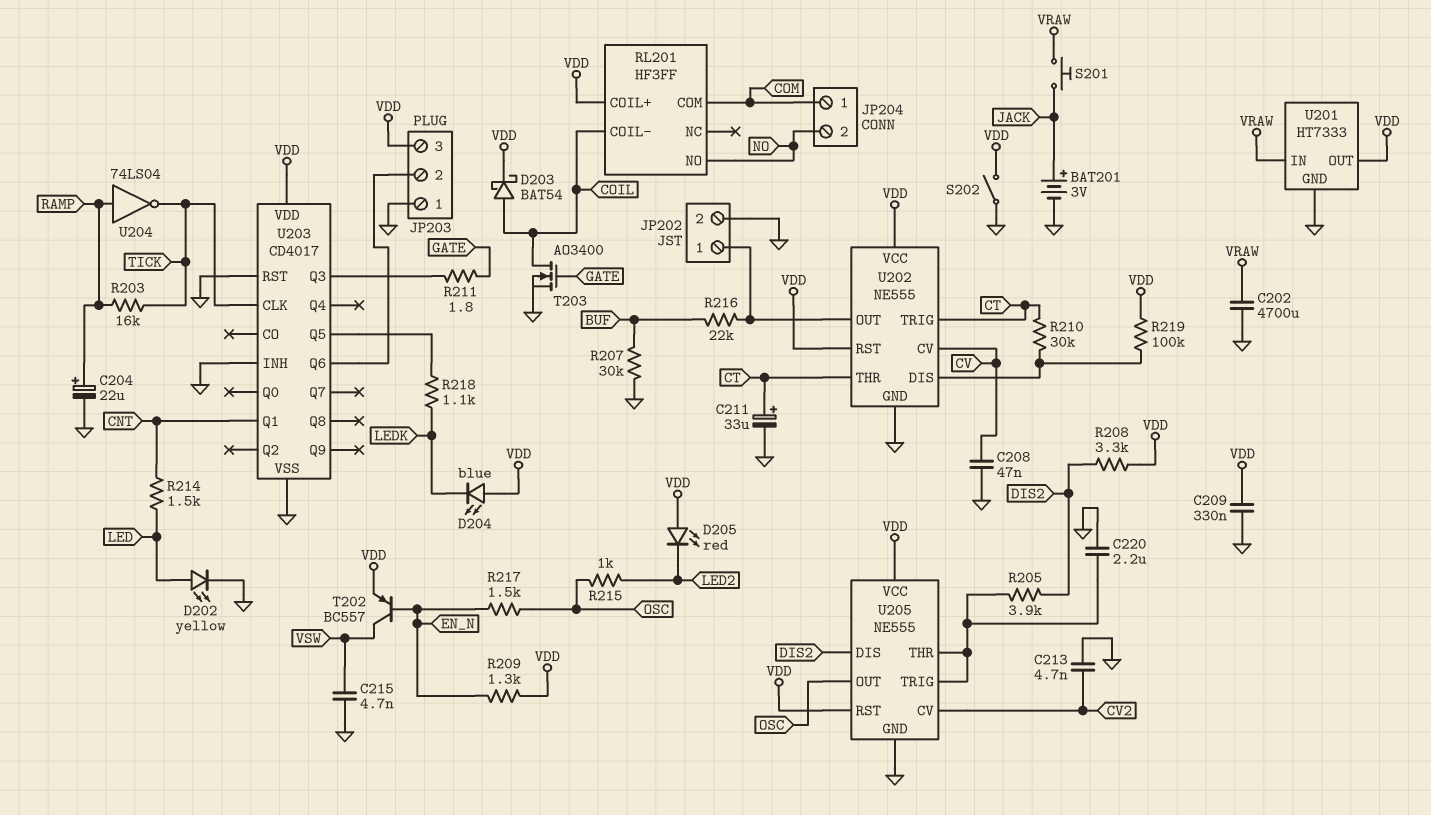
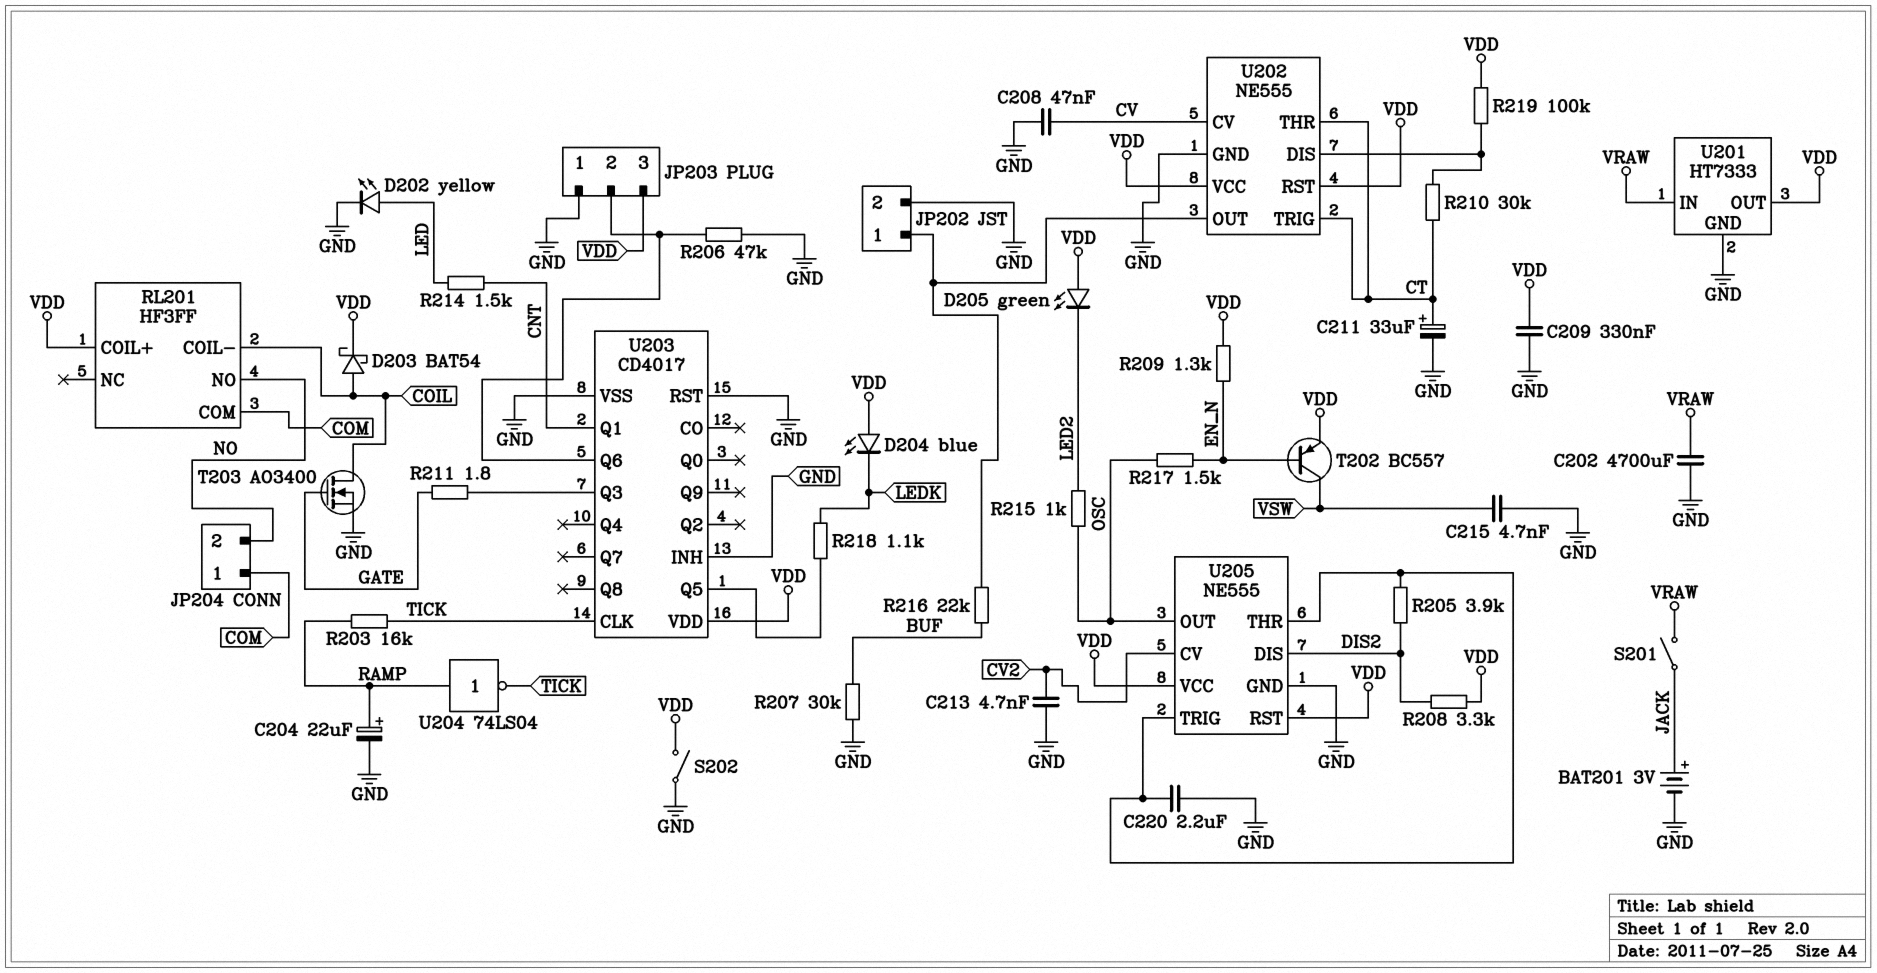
D205: LED red (A VDD, K LED2) -> LED green (A VDD, K LED2)
R206: none -> 47k (GND, JP203/2)
S201: button (JACK, VRAW) -> switch (JACK, VRAW)

